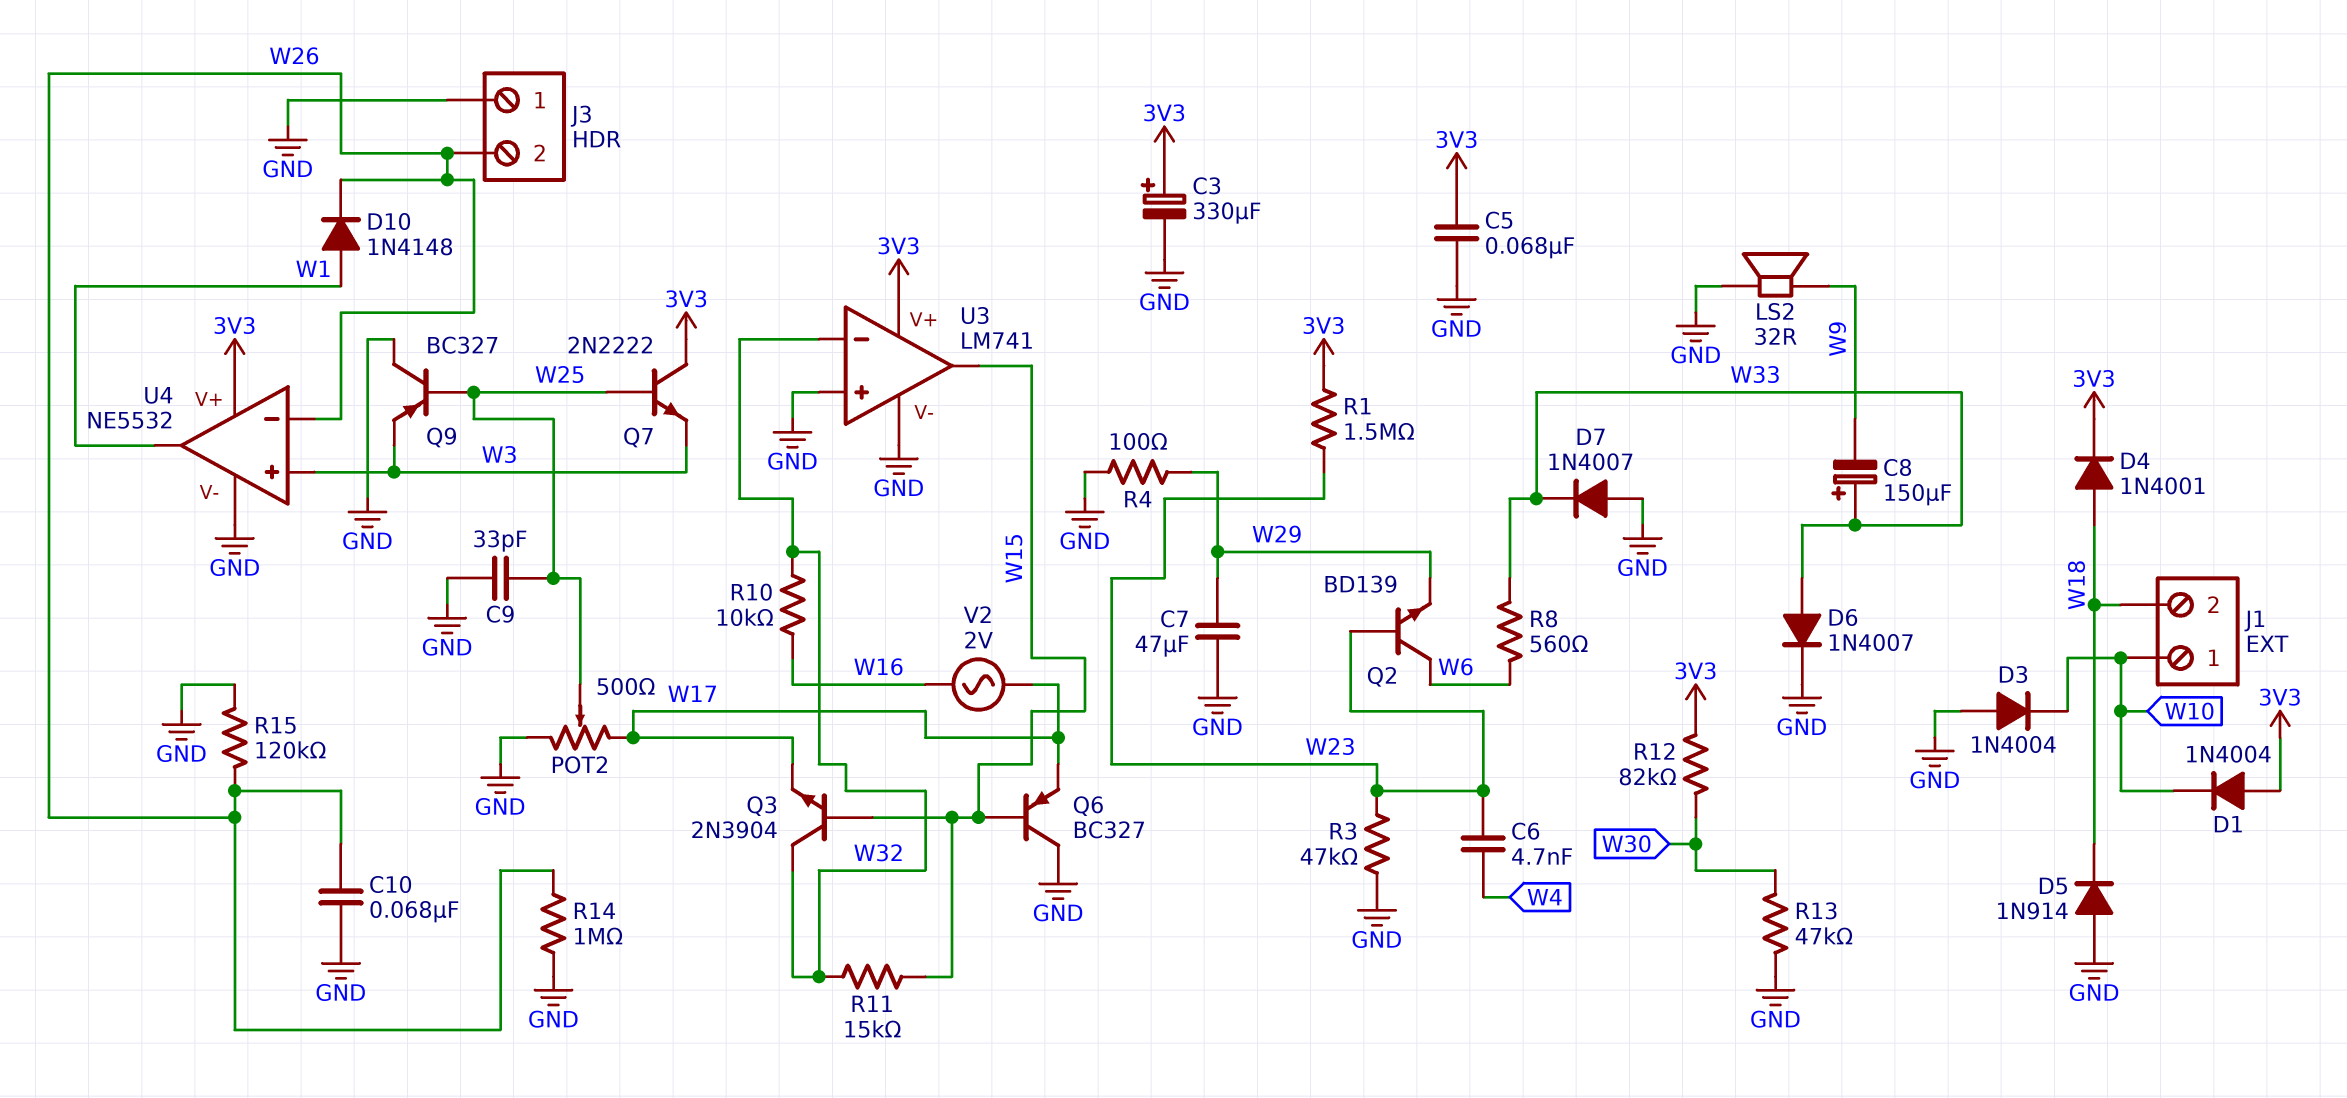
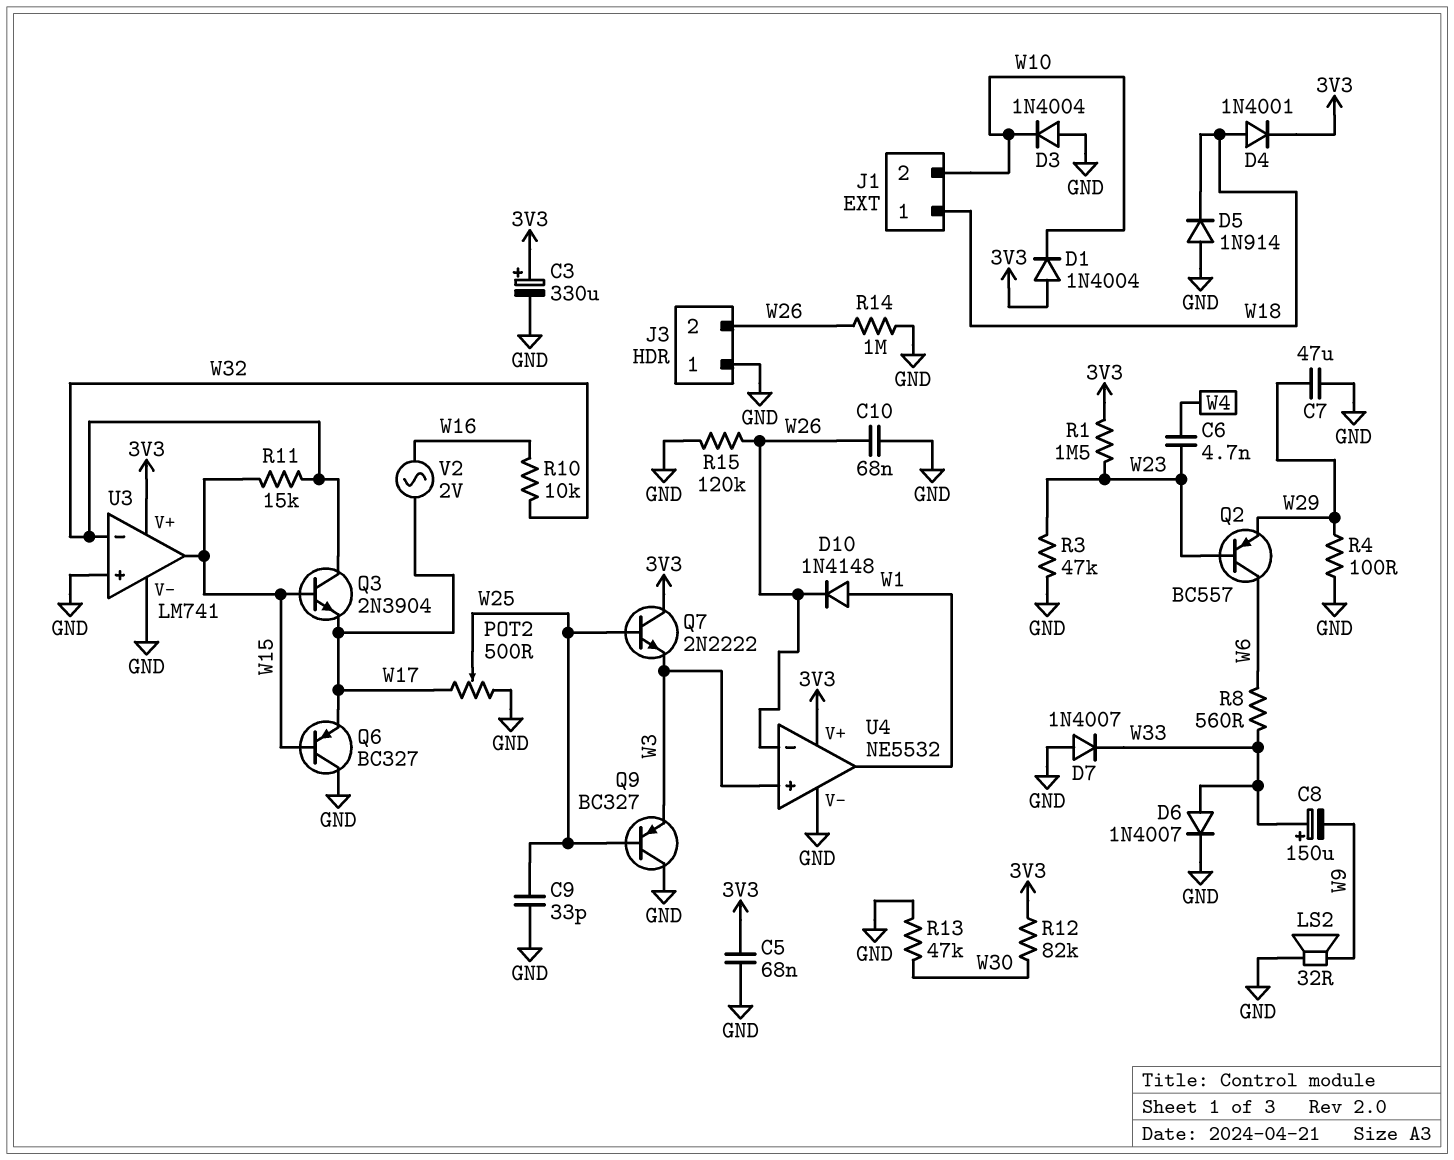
J1 pin 1: W10 -> W18
J1 pin 2: W18 -> W10
Q2: NPN BD139 (B W23, C W6, E W29) -> PNP BC557 (B W23, C W6, E W29)

